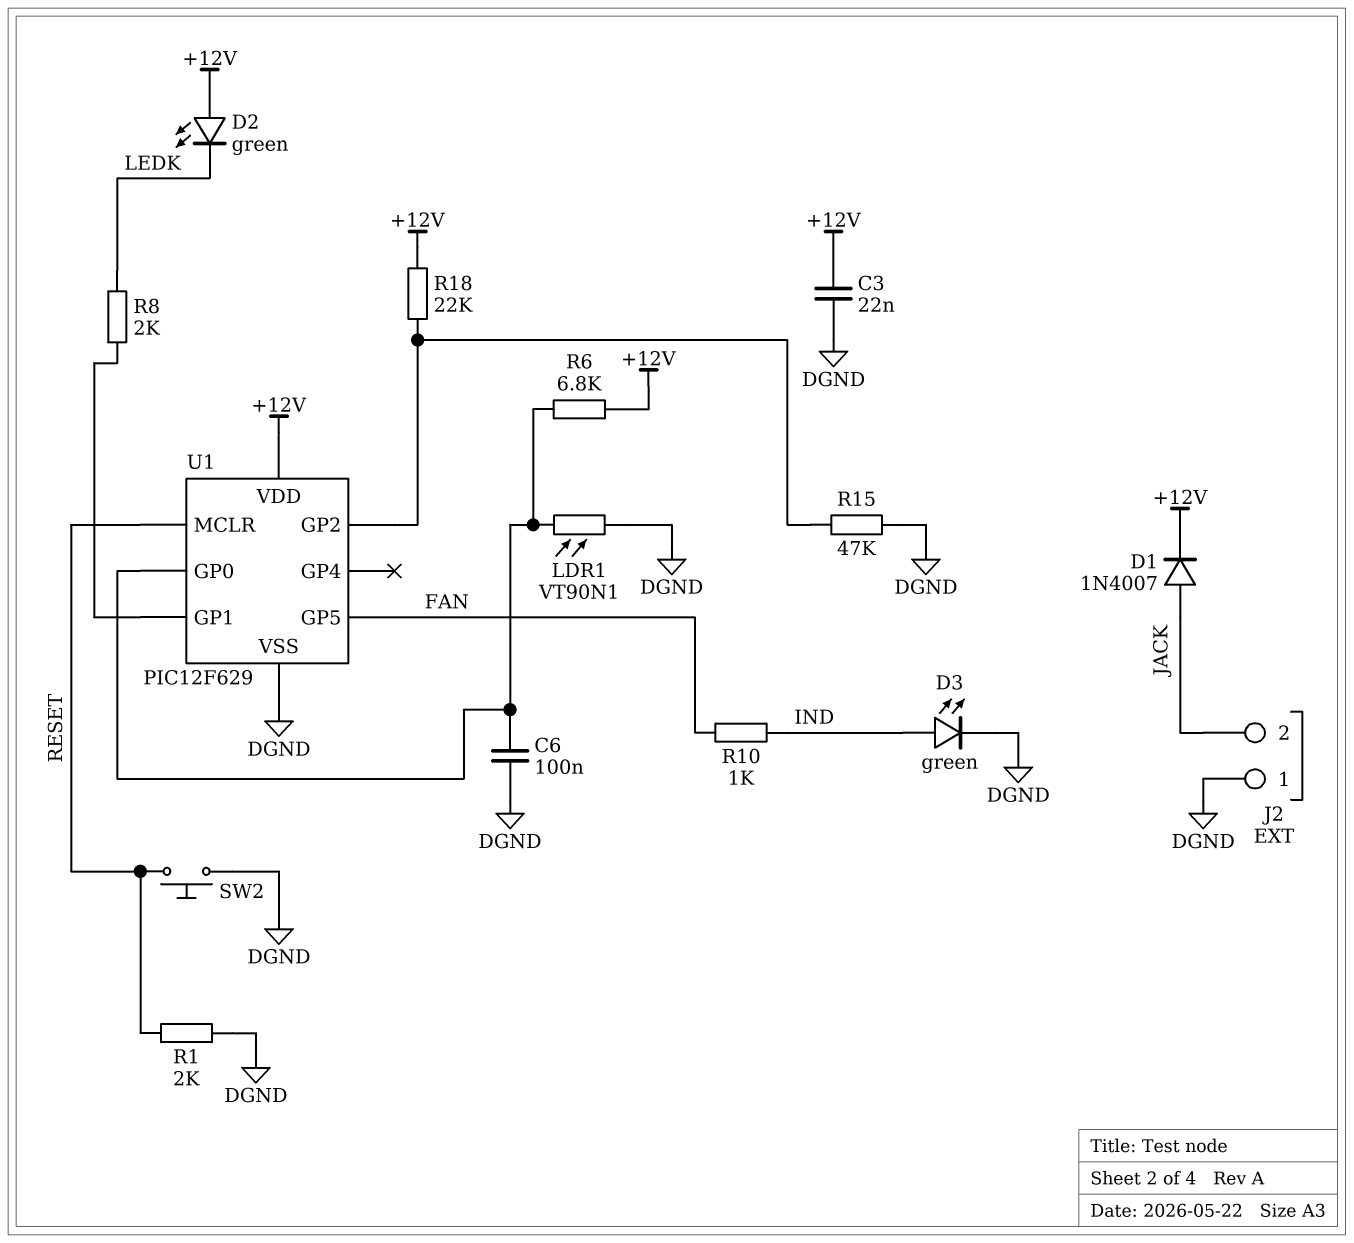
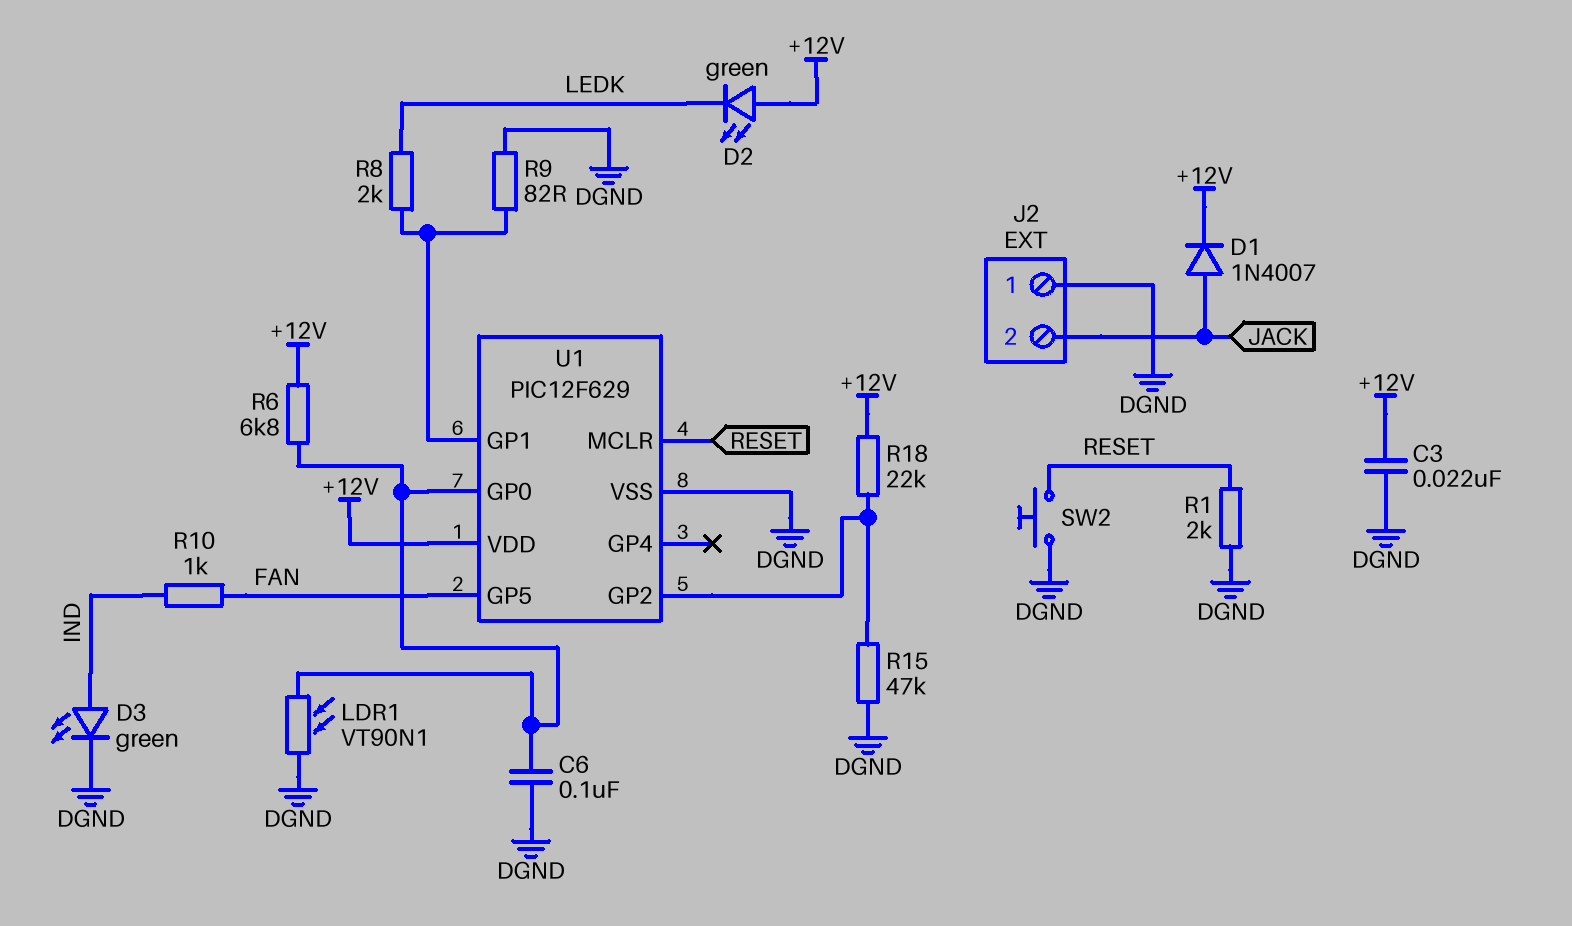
R9: none -> 82 (DGND, U1/GP1)

